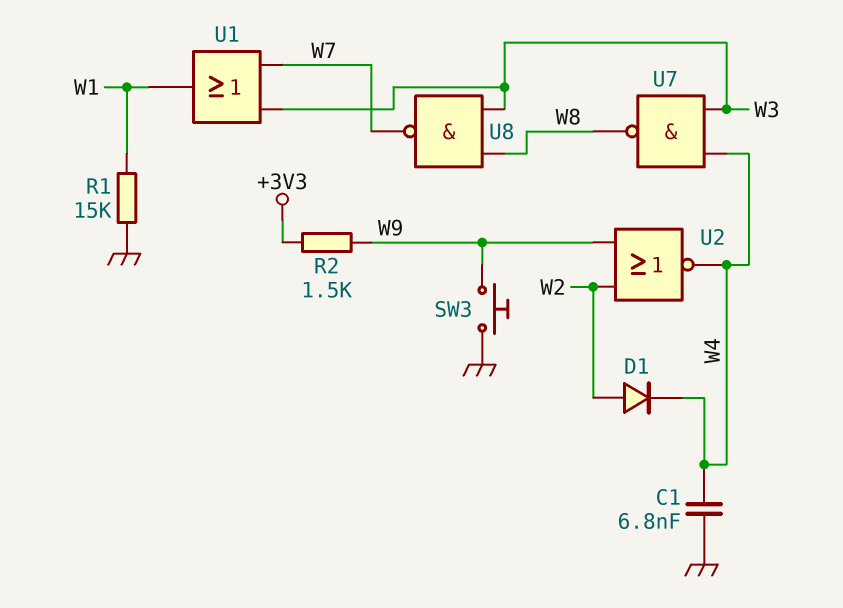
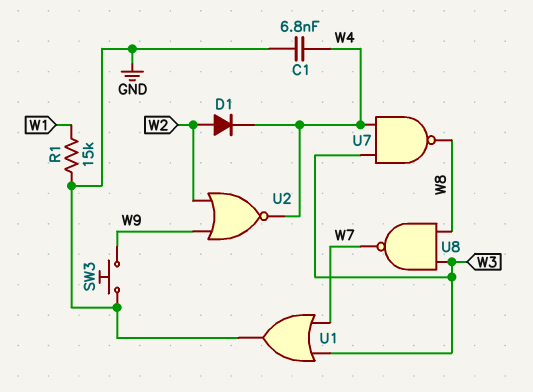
R2: 1.5k (+3V3, W9) -> none
U1: OR (in W3, in W7, out W1) -> OR (in W3, in W7, out GND)

